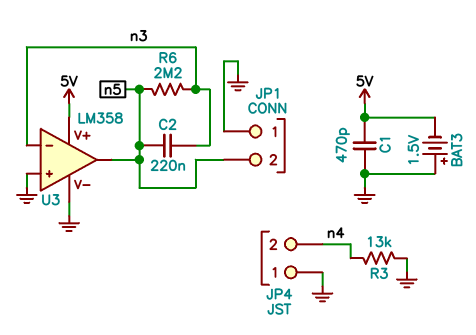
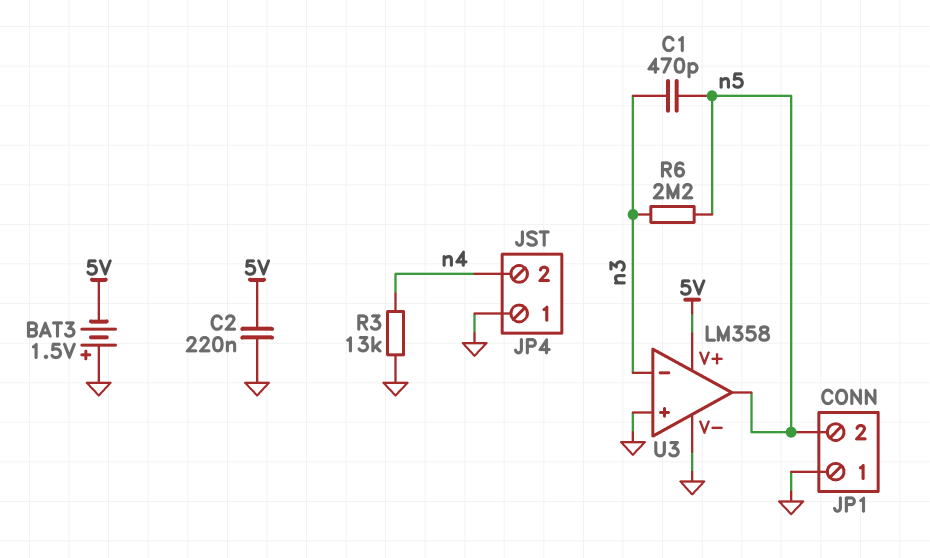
C1: 470pF (5V, GND) -> 470pF (n3, n5)
C2: 220nF (n3, n5) -> 220nF (5V, GND)

